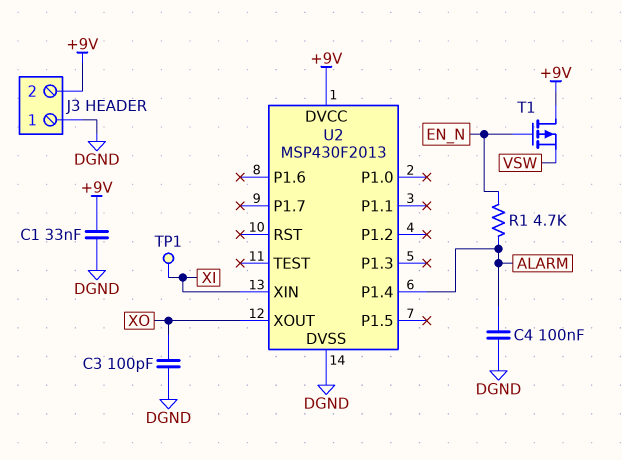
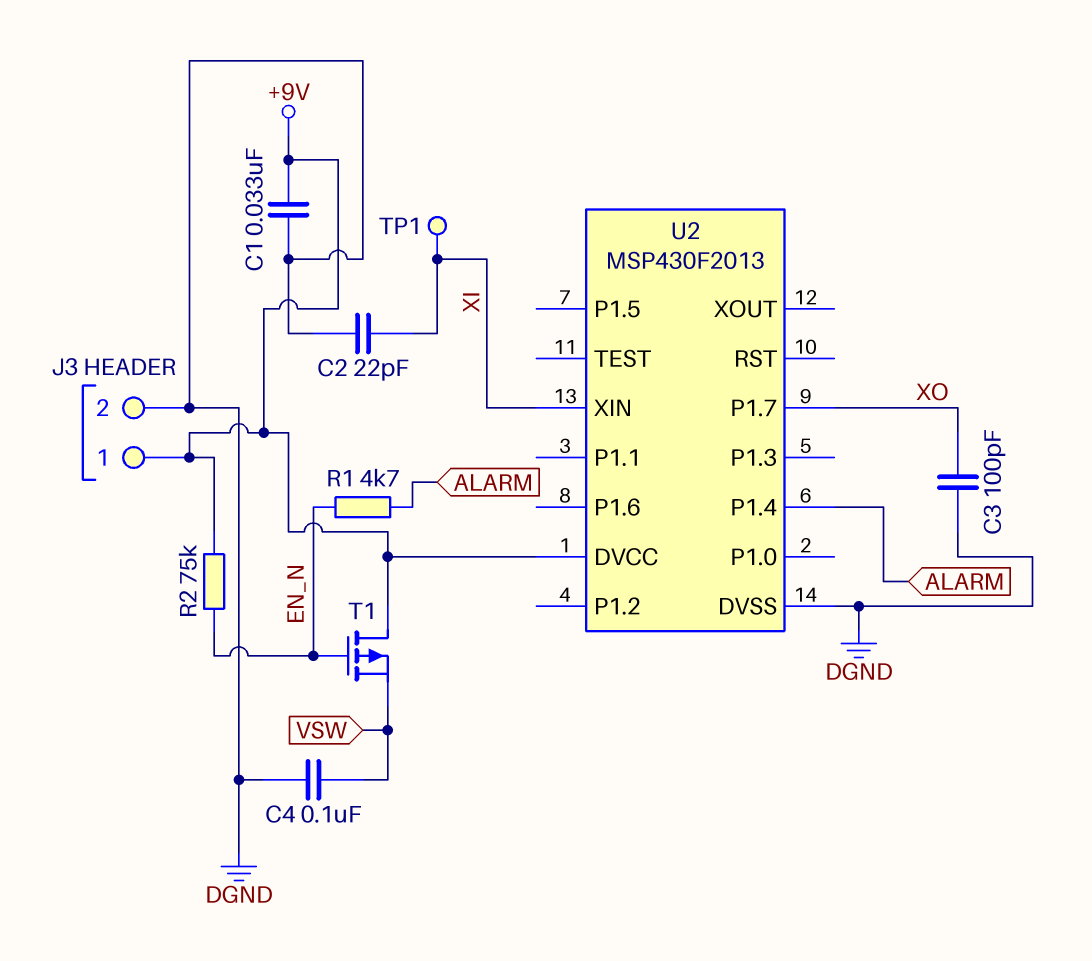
C2: none -> 22pF (DGND, XI)
C4: 100nF (ALARM, DGND) -> 100nF (DGND, VSW)
J3 pin 1: DGND -> +9V
J3 pin 2: +9V -> DGND
R2: none -> 75k (+9V, EN_N)
U2 pin P1.7: none -> XO
U2 pin XOUT: XO -> none

